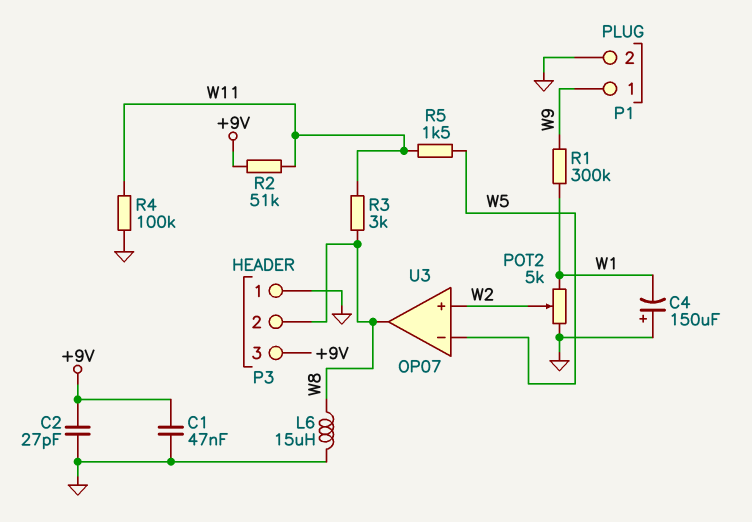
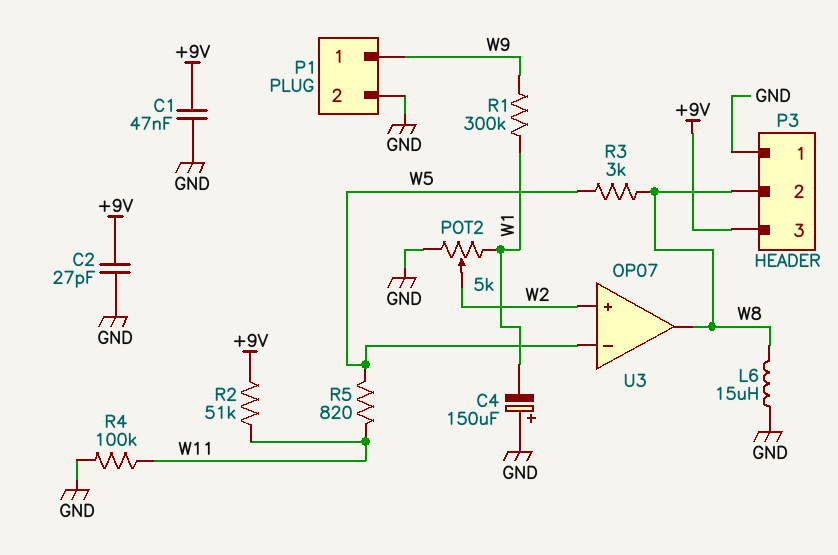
R3: 3k (W8, W11) -> 3k (W5, W8)
R5: 1.5k (W5, W11) -> 820 (W5, W11)

